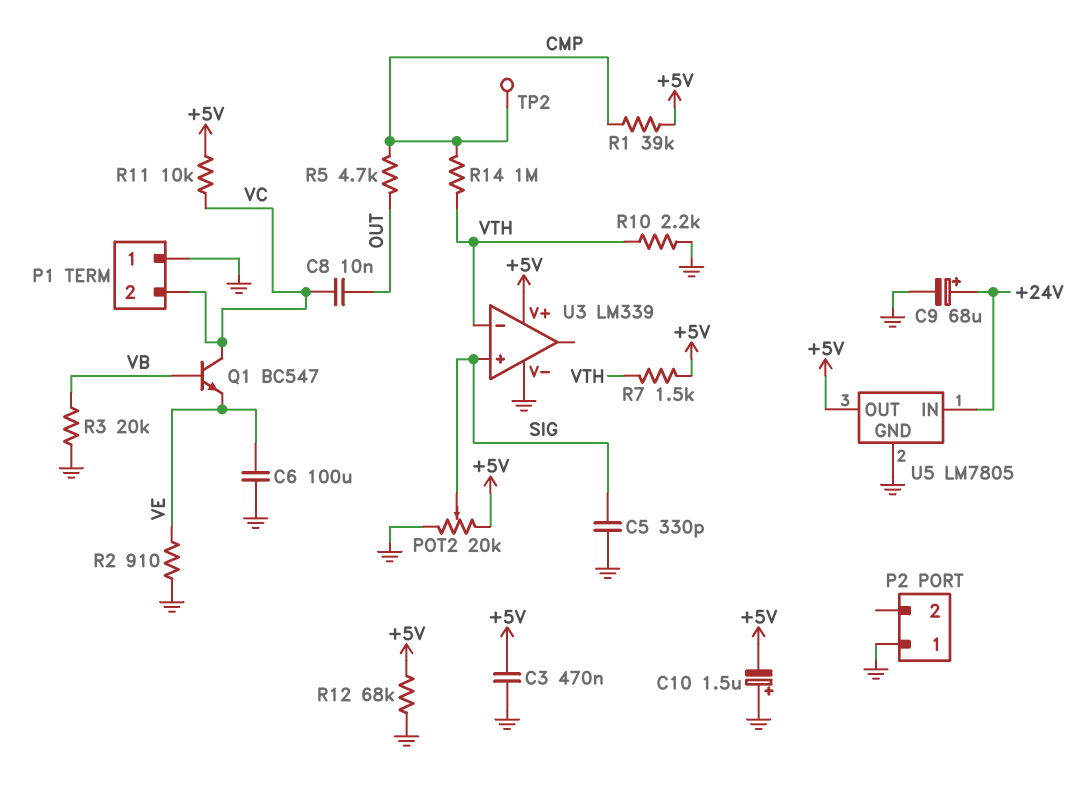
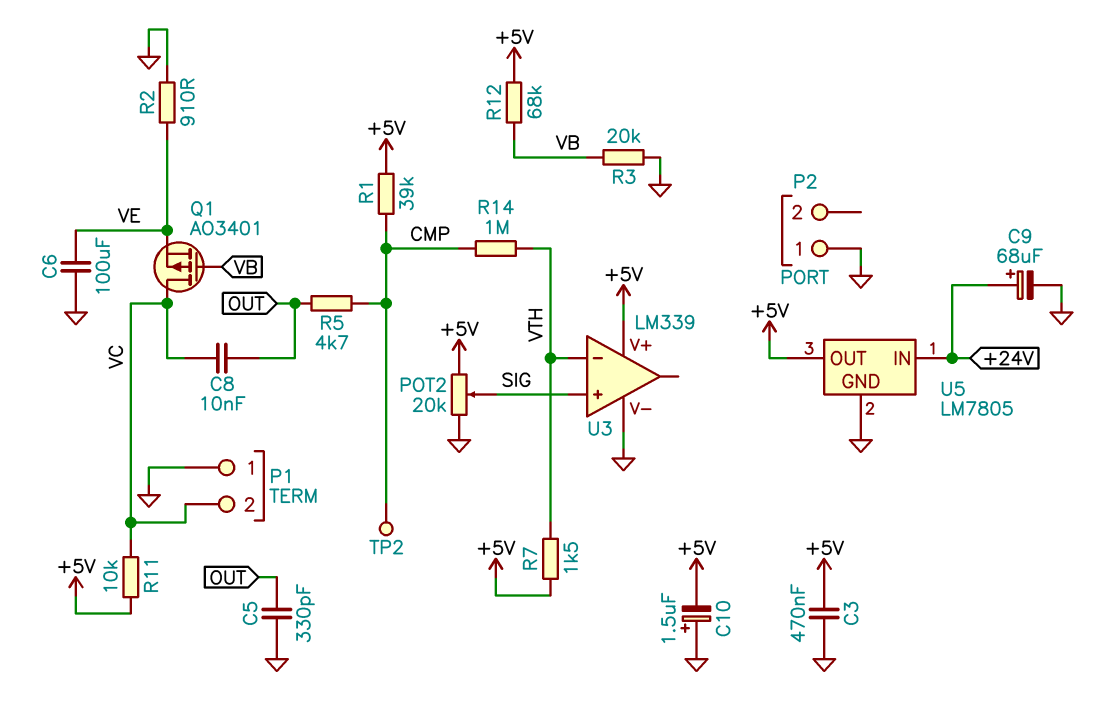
C5: 330pF (GND, SIG) -> 330pF (GND, OUT)
Q1: NPN BC547 (B VB, C VC, E VE) -> PMOS AO3401 (G VB, D VC, S VE)
R10: 2.2k (GND, VTH) -> none
R12: 68k (+5V, GND) -> 68k (+5V, VB)

